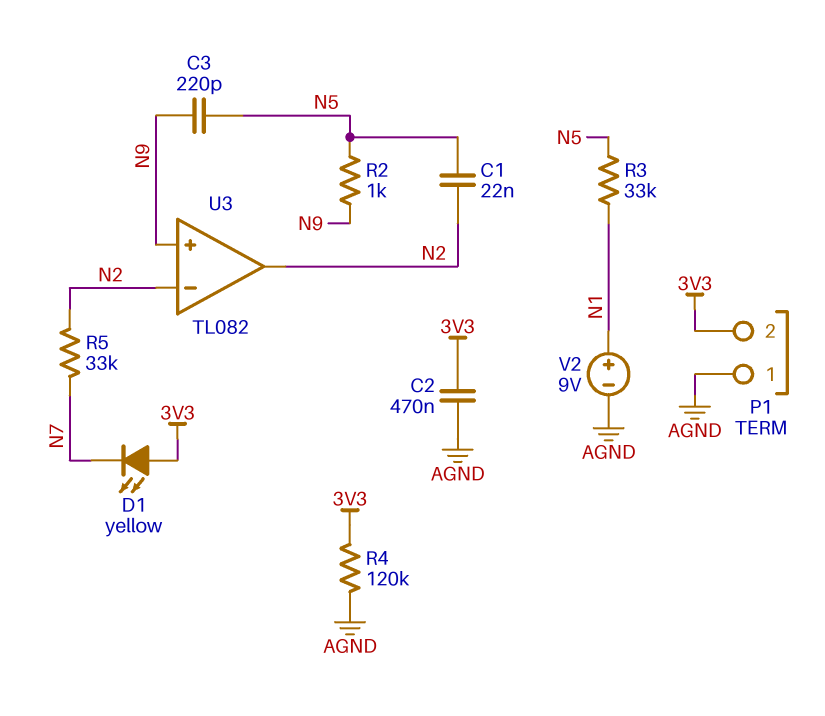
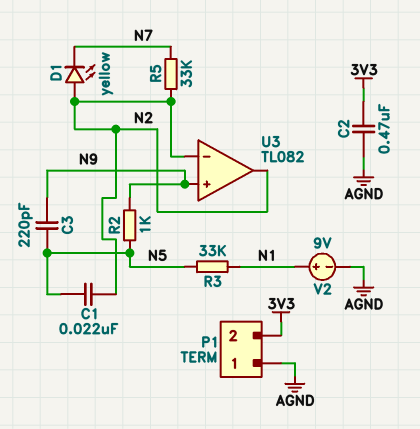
D1: LED yellow (A 3V3, K N7) -> LED yellow (A N2, K N7)
R4: 120k (3V3, AGND) -> none

